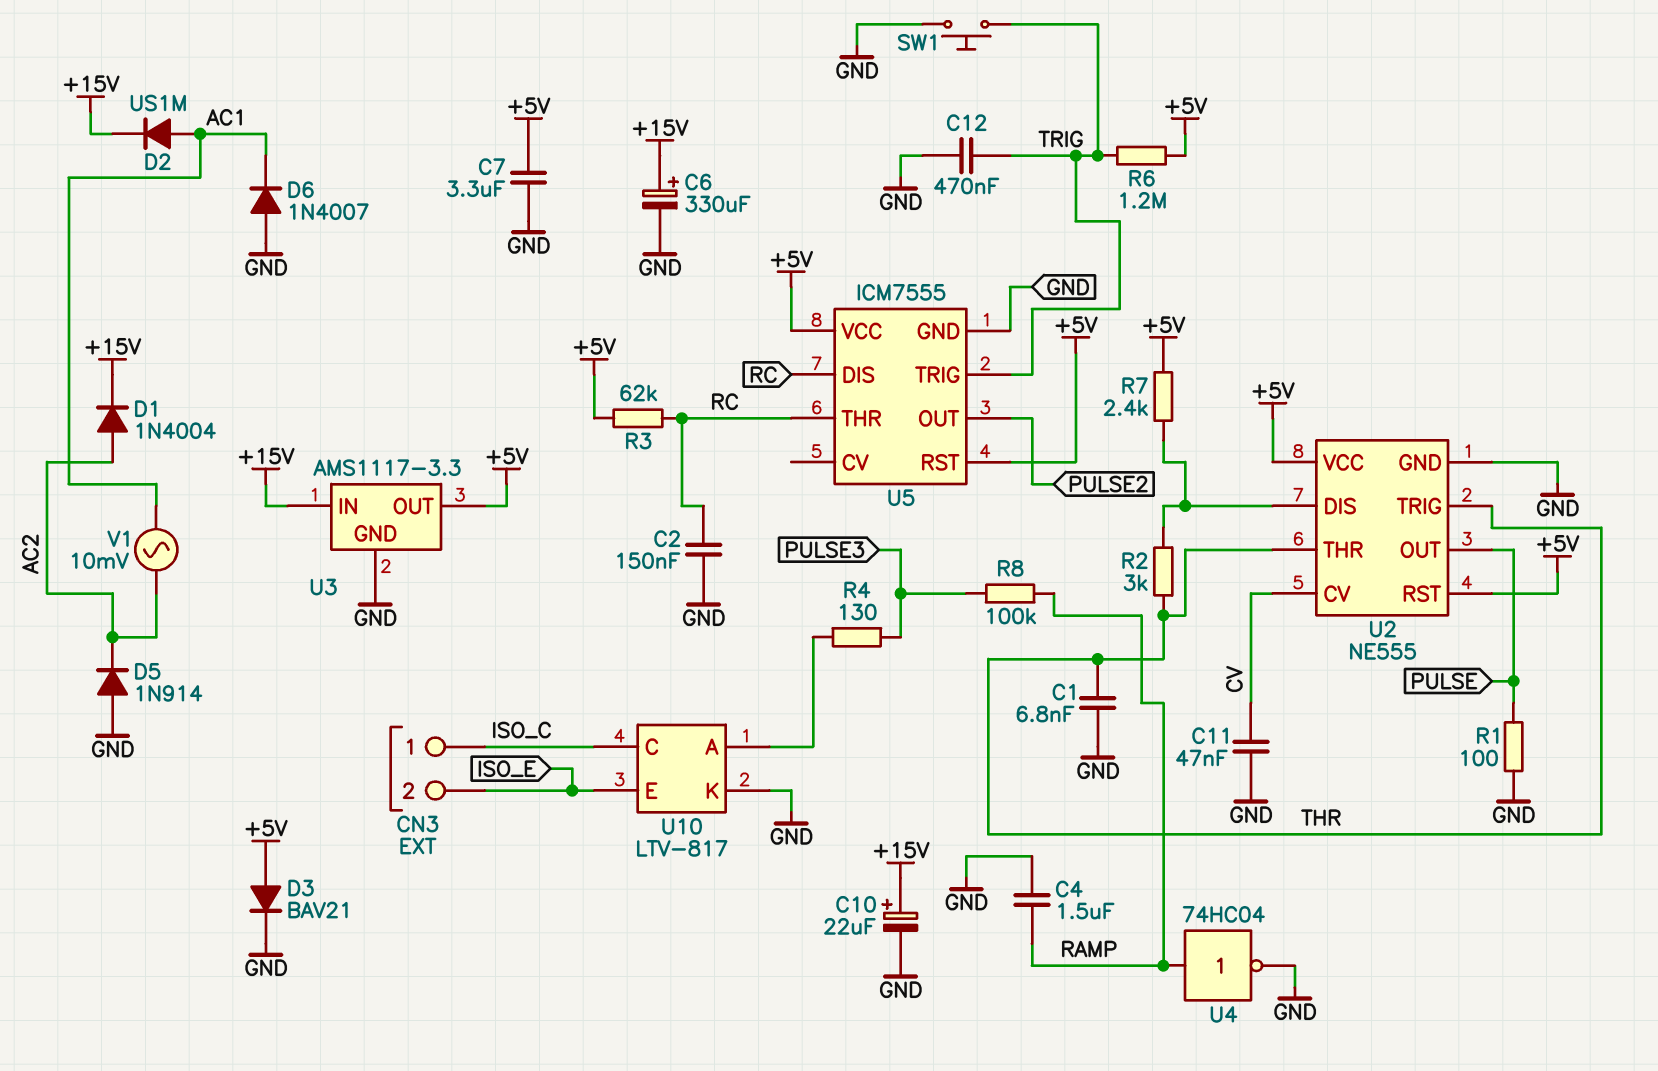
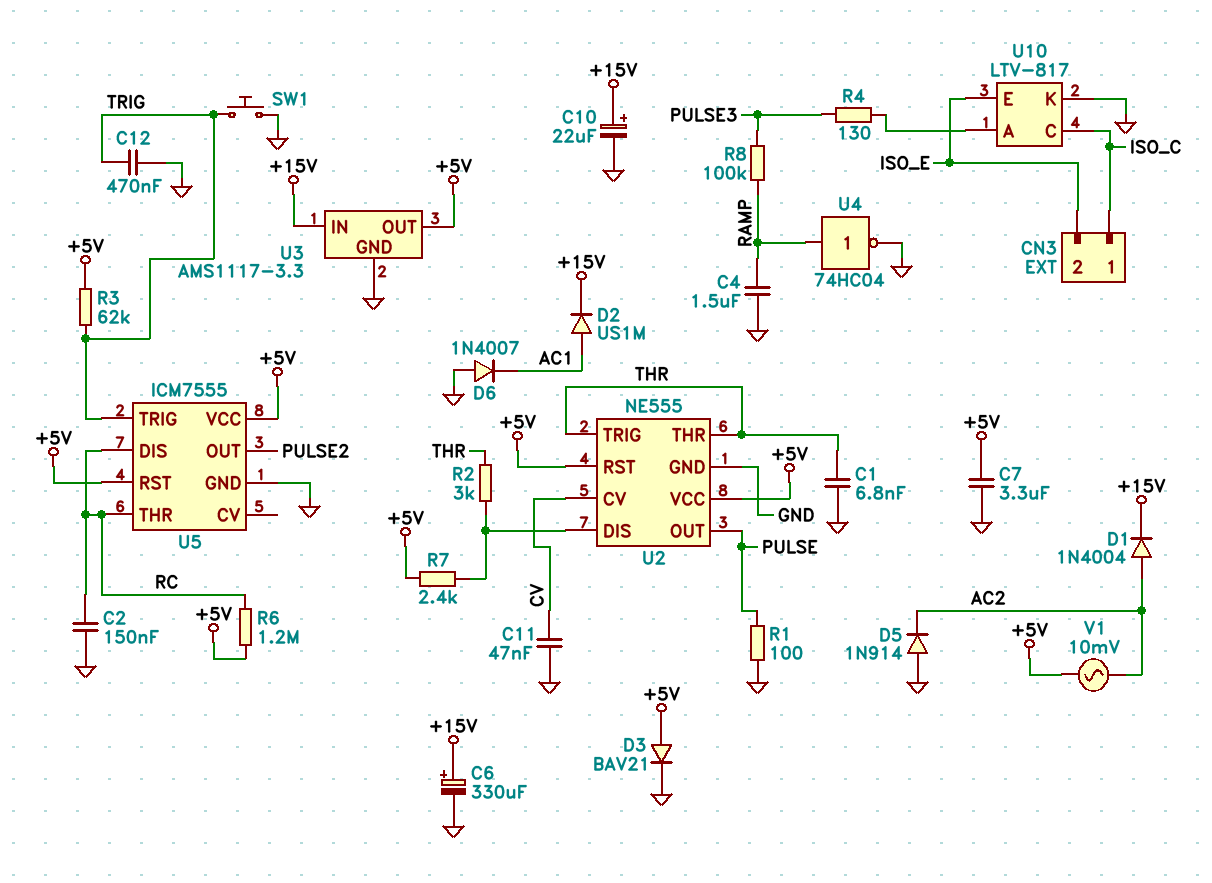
R3: 62k (+5V, RC) -> 62k (+5V, TRIG)
R6: 1.2M (+5V, TRIG) -> 1.2M (+5V, RC)
V1: AC 10mV (AC1, AC2) -> AC 10mV (+5V, AC2)

